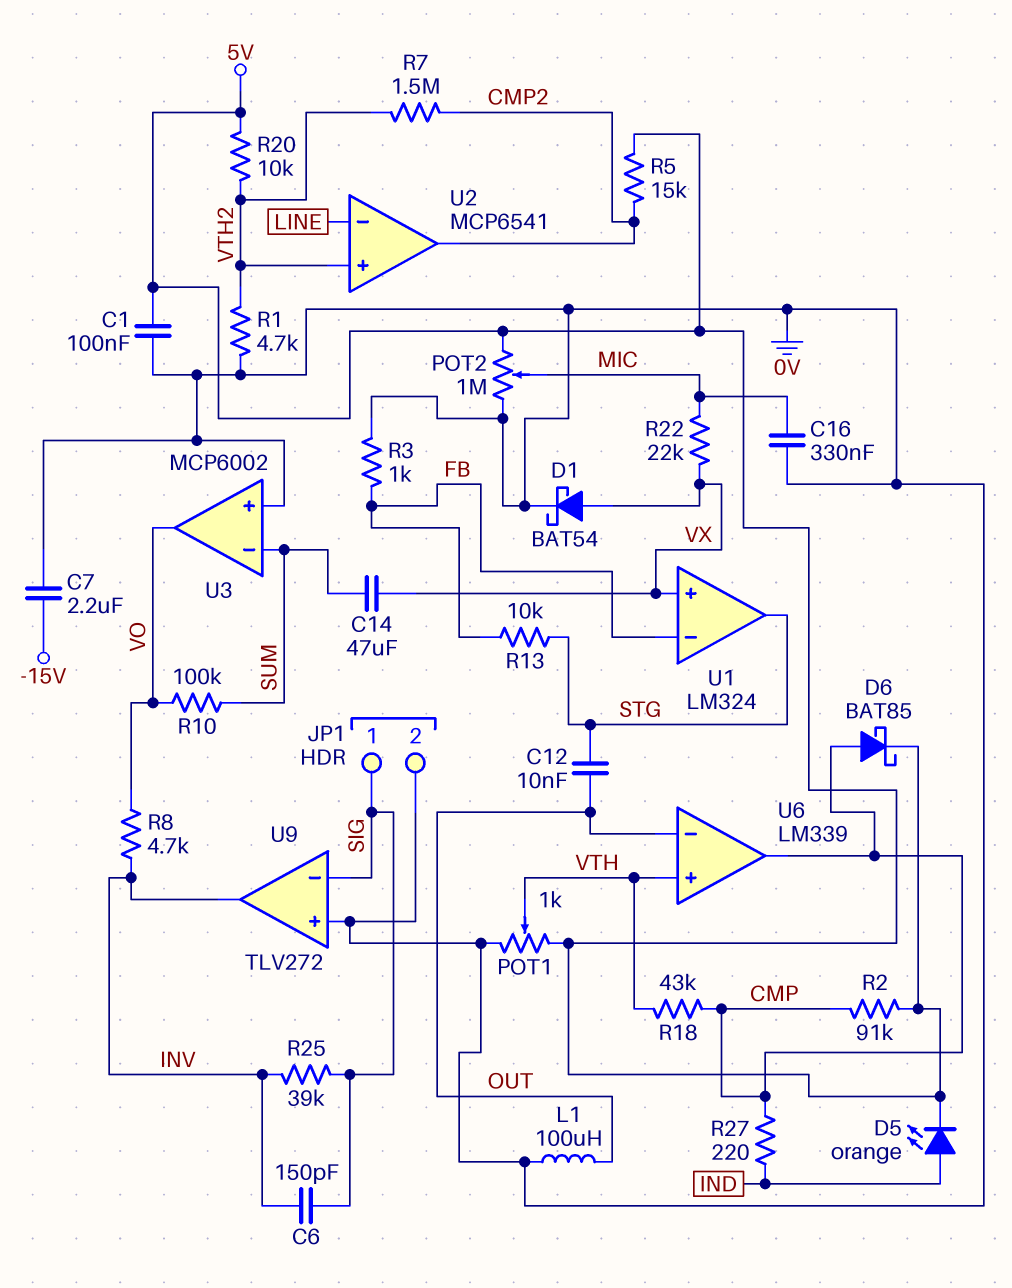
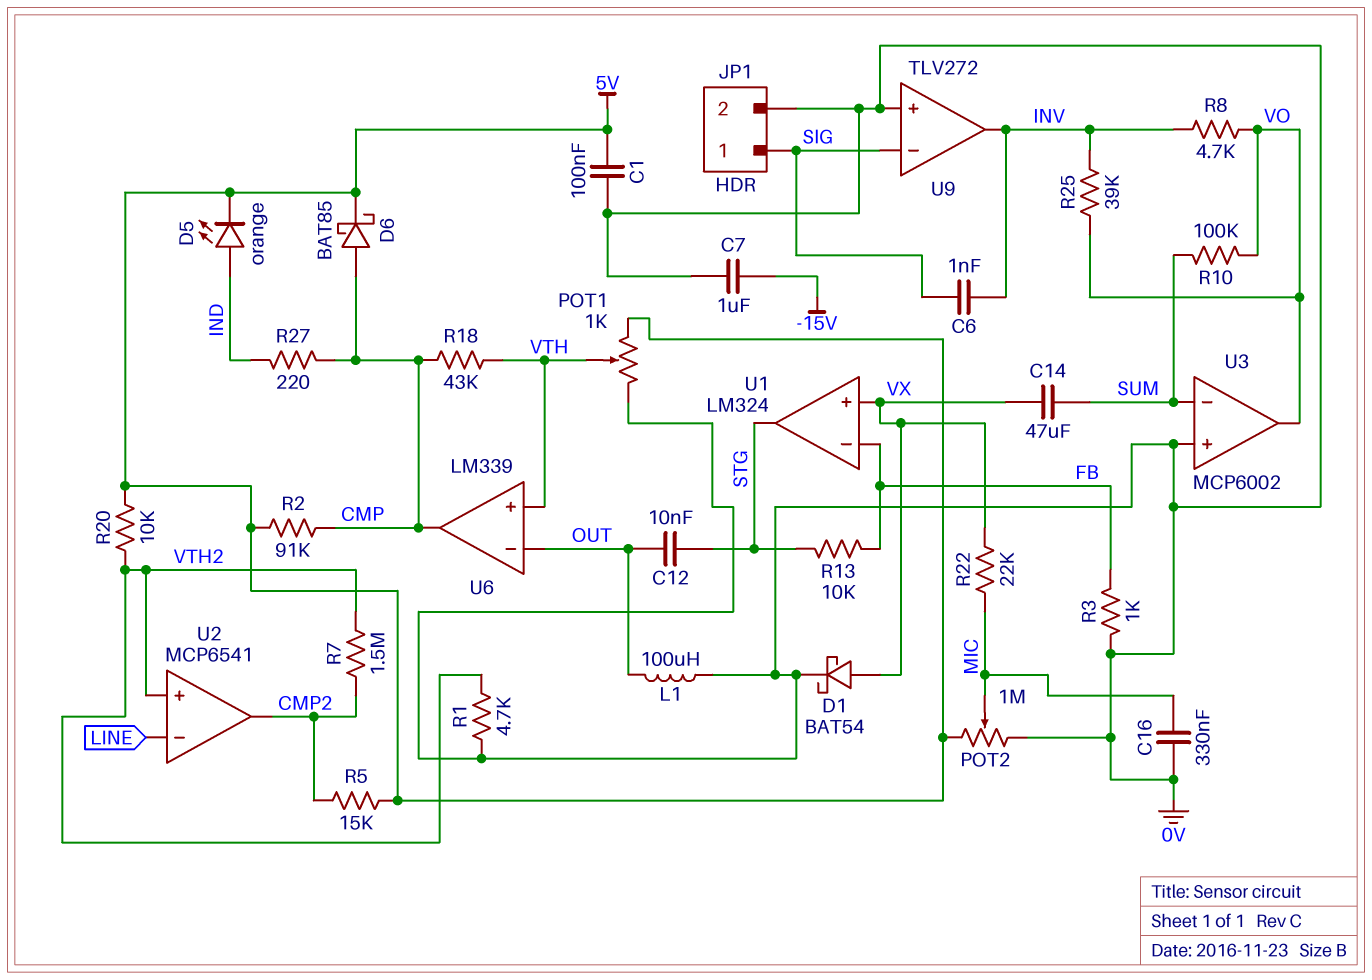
C6: 150pF (INV, SIG) -> 1nF (INV, SIG)
C7: 2.2uF (-15V, 0V) -> 1uF (-15V, 0V)
R25: 39k (INV, SIG) -> 39k (INV, VO)

